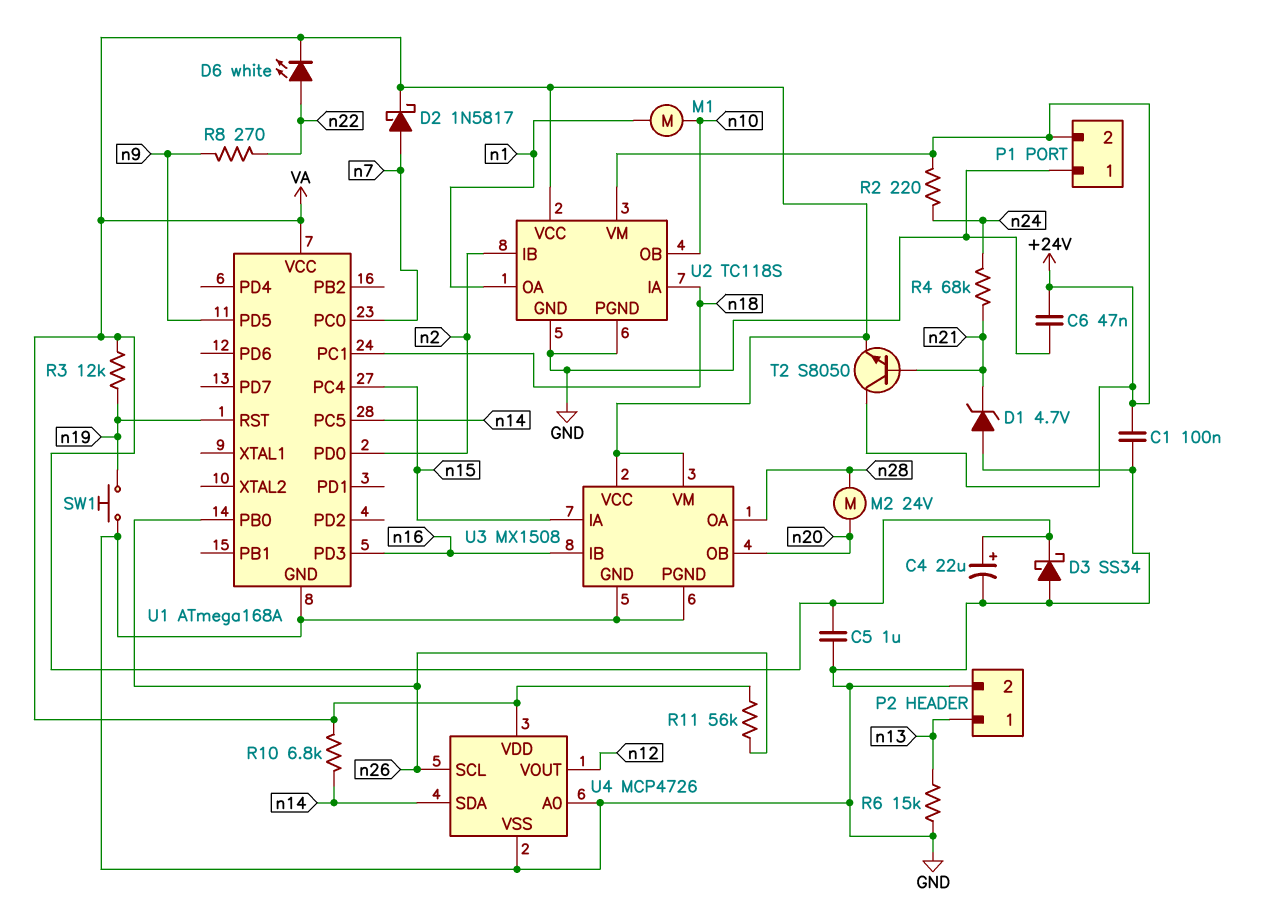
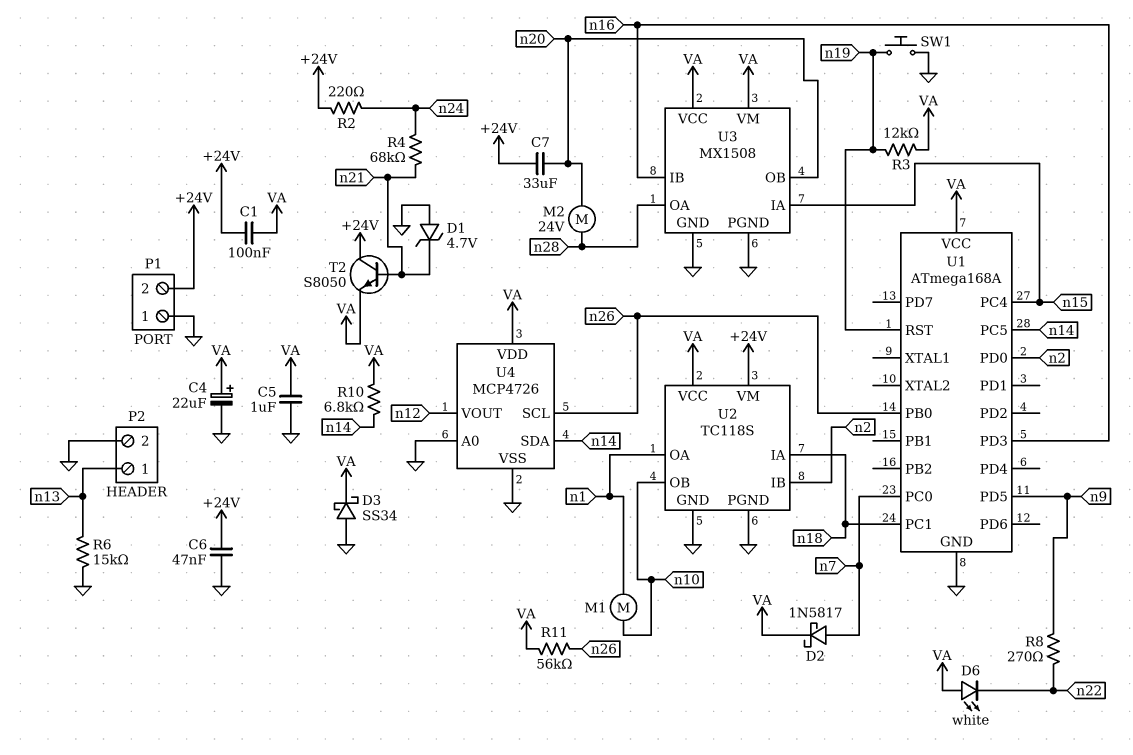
C1: 100nF (+24V, GND) -> 100nF (+24V, VA)
C7: none -> 33uF (+24V, n20)
D6: LED white (A n22, K VA) -> LED white (A VA, K n22)

